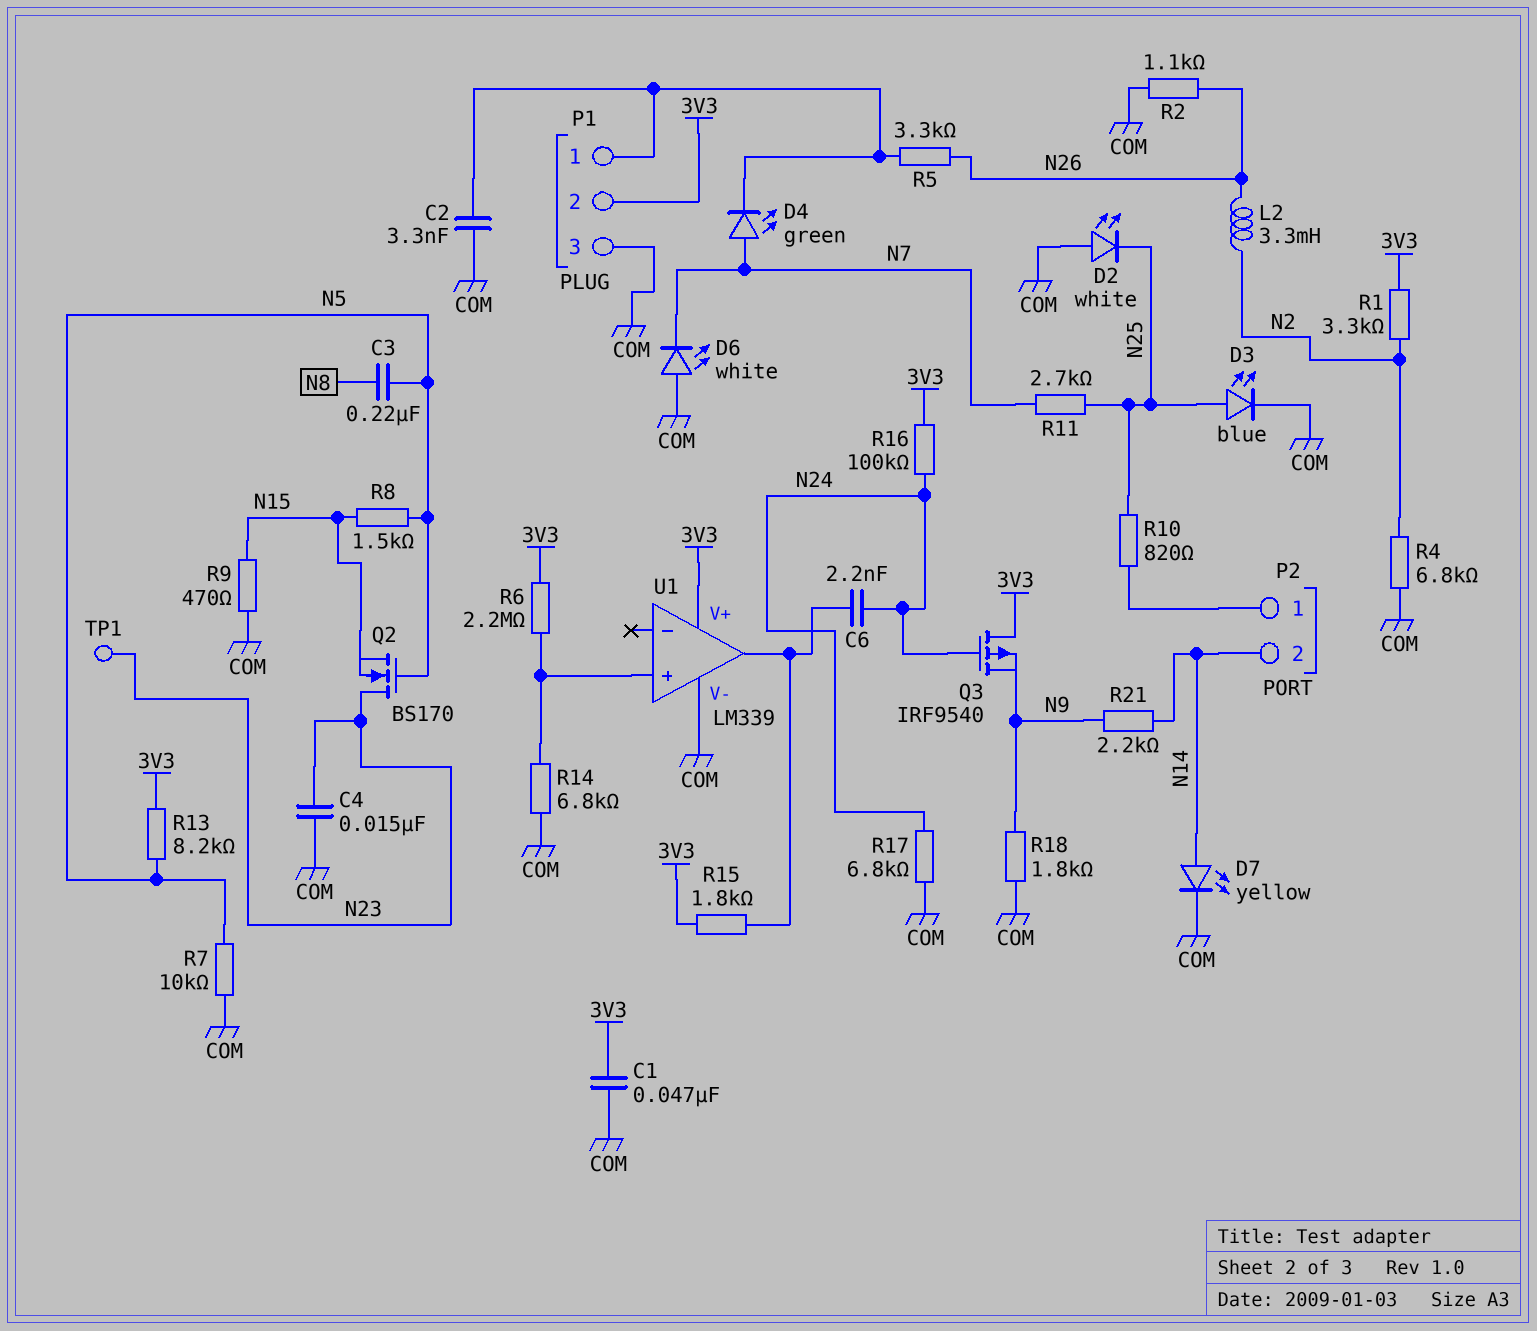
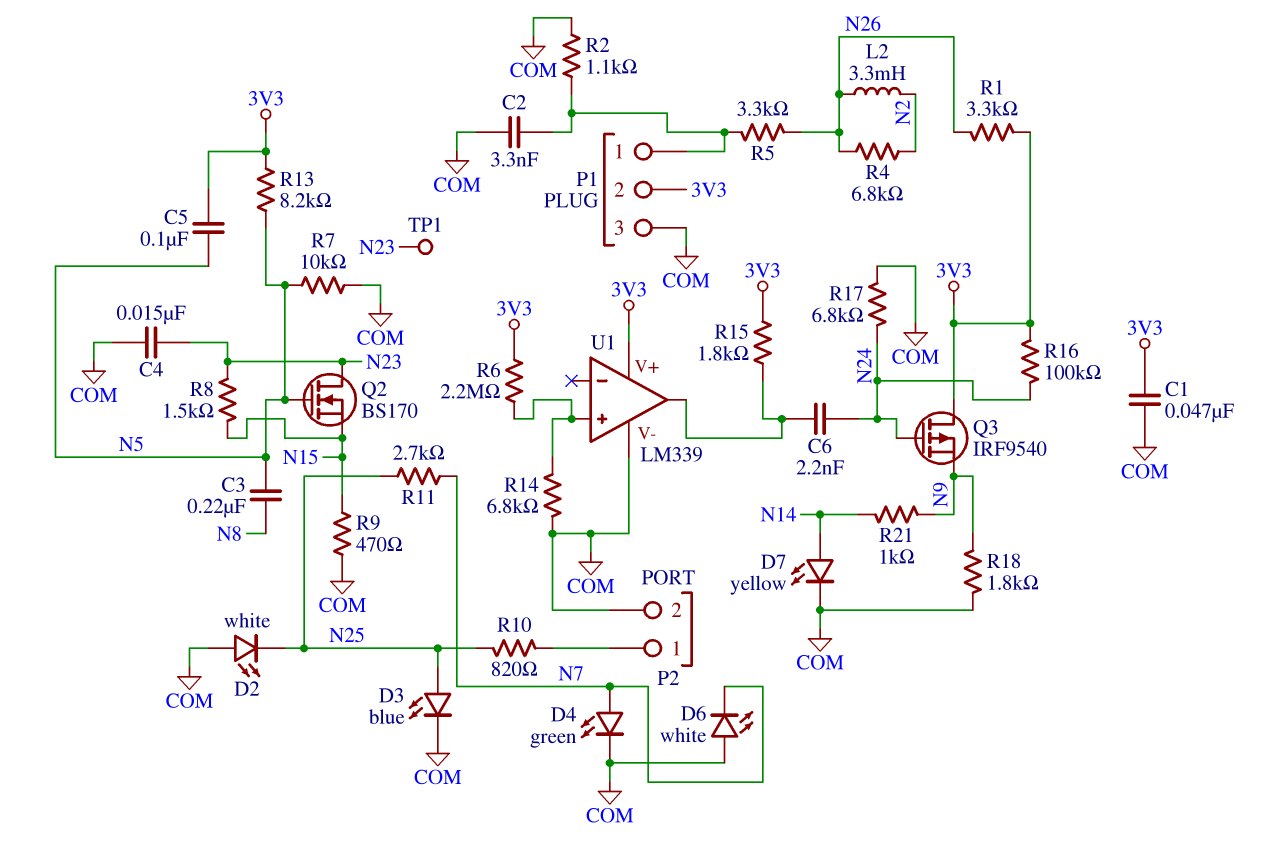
C5: none -> 100nF (3V3, N5)
D4: LED green (A N7, K P1/1) -> LED green (A N7, K COM)
P2 pin 2: N14 -> COM
R1: 3.3k (3V3, N2) -> 3.3k (3V3, N26)
R2: 1.1k (COM, N26) -> 1.1k (COM, P1/1)
R4: 6.8k (COM, N2) -> 6.8k (N2, N26)
R8: 1.5k (N5, N15) -> 1.5k (N15, N23)
R21: 2.2k (N9, N14) -> 1k (N9, N14)

